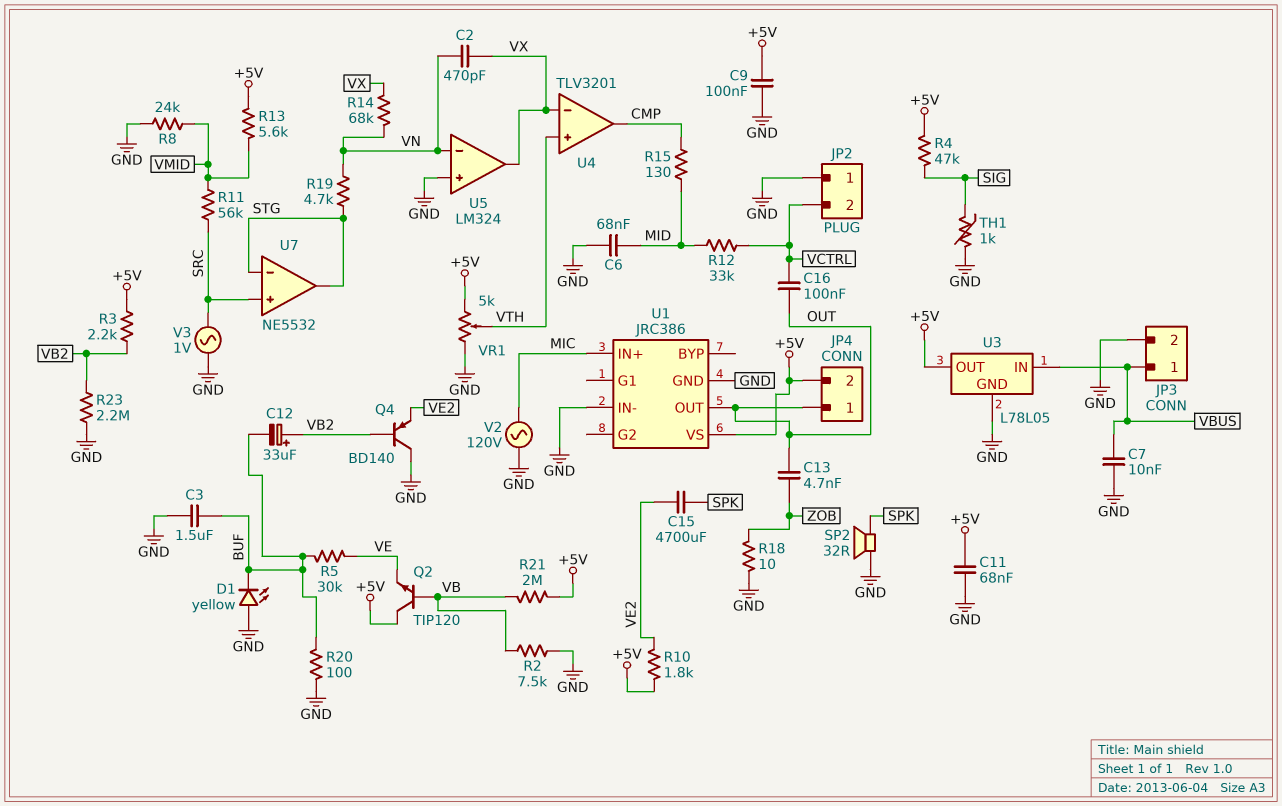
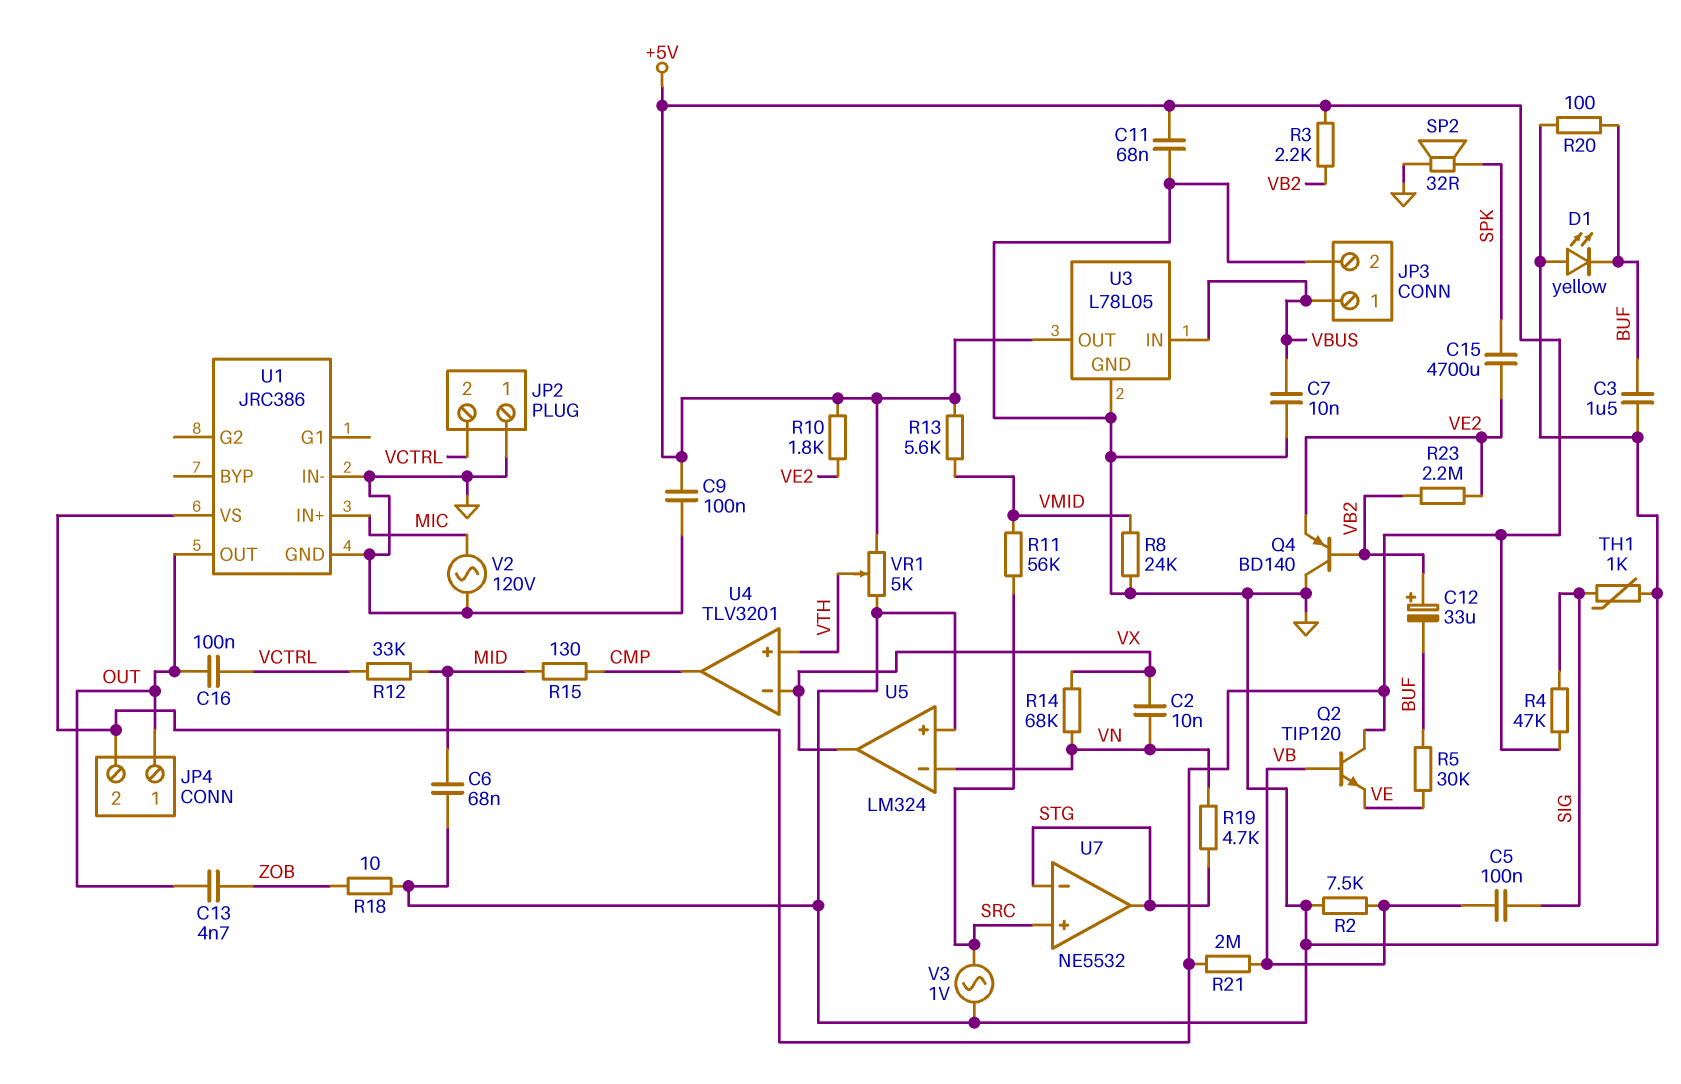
C2: 470pF (VN, VX) -> 10nF (VN, VX)
C5: none -> 100nF (SIG, VB)
R23: 2.2M (GND, VB2) -> 2.2M (VB2, VE2)

